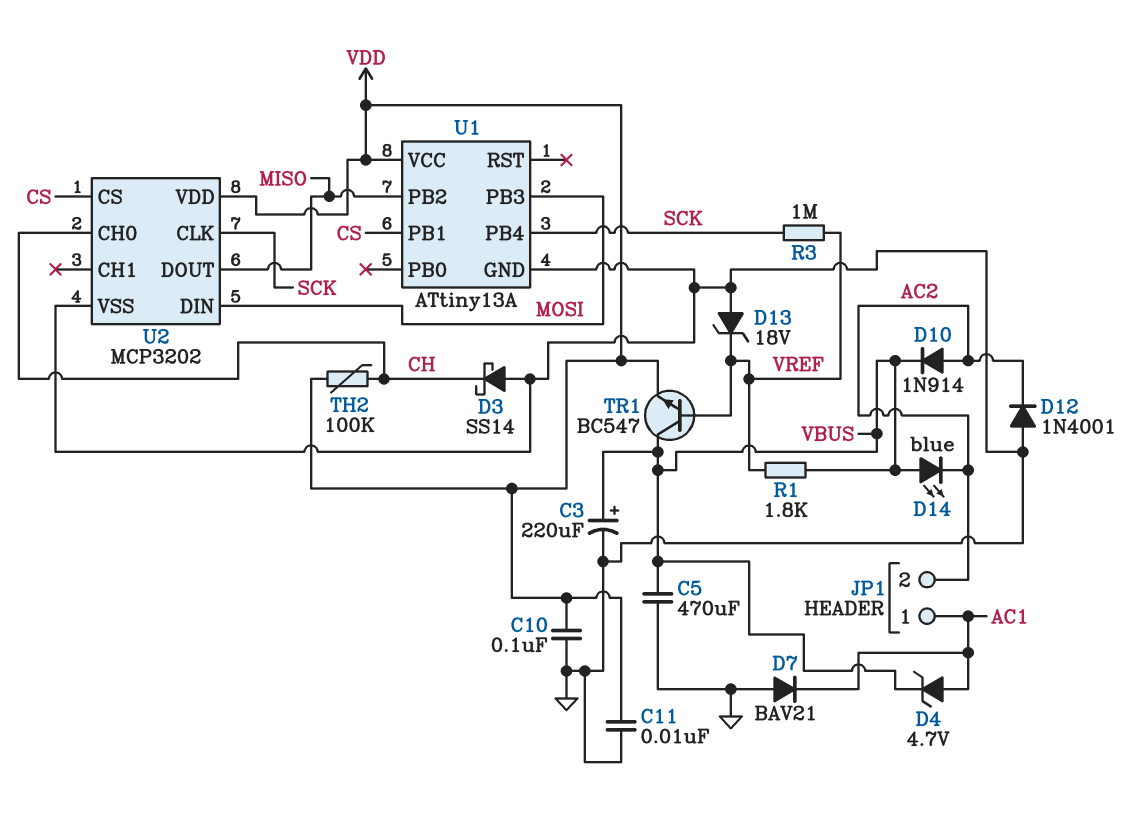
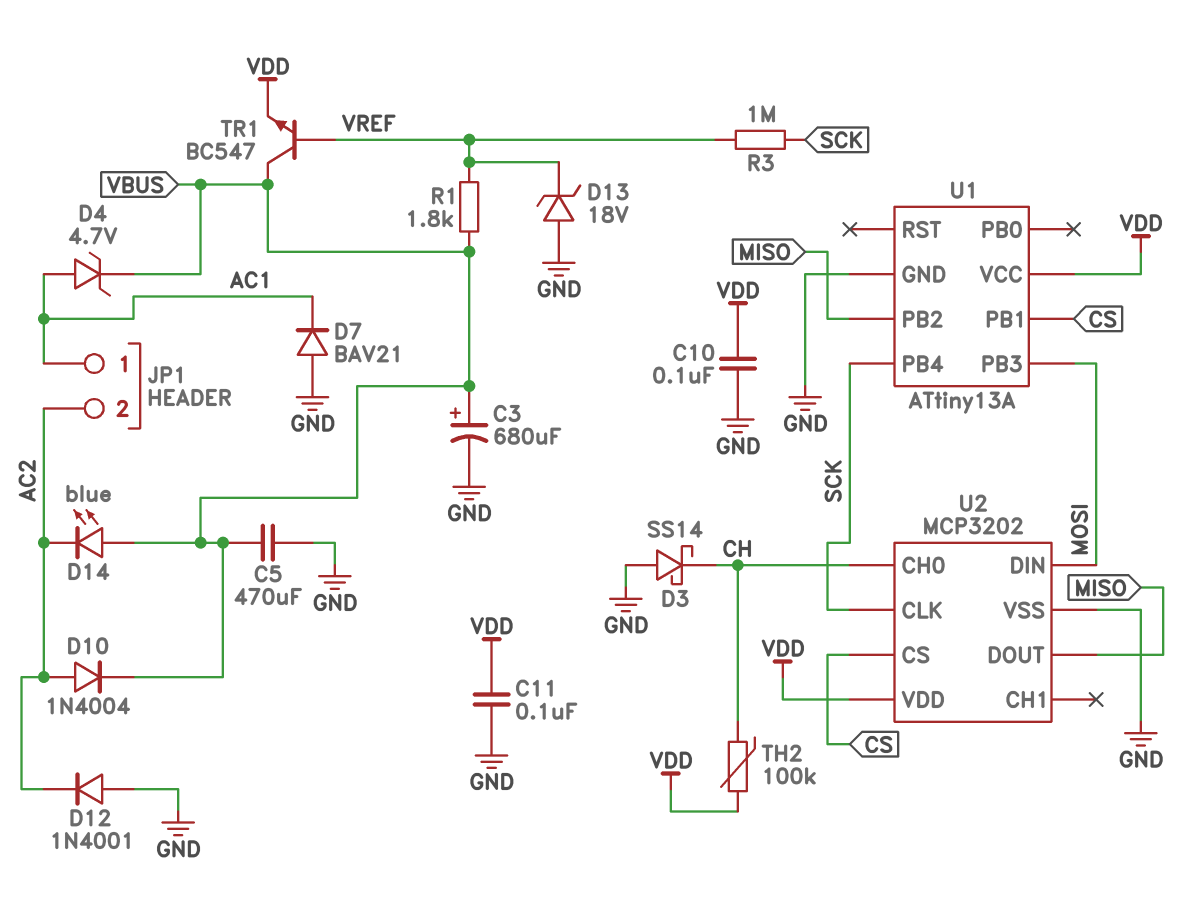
C3: 220uF (plus VBUS, minus GND) -> 680uF (plus VBUS, minus GND)
C11: 10nF (GND, VDD) -> 100nF (GND, VDD)
D10: diode 1N914 (A AC2, K VBUS) -> diode 1N4004 (A AC2, K VBUS)

